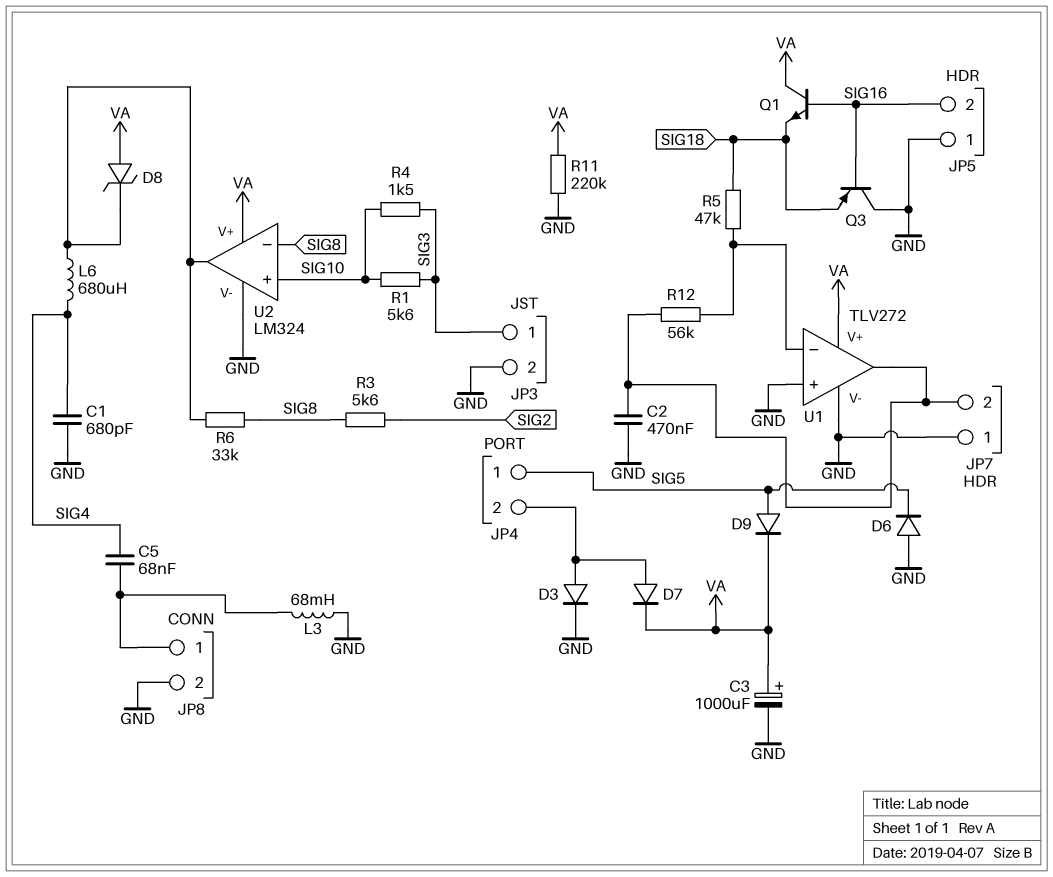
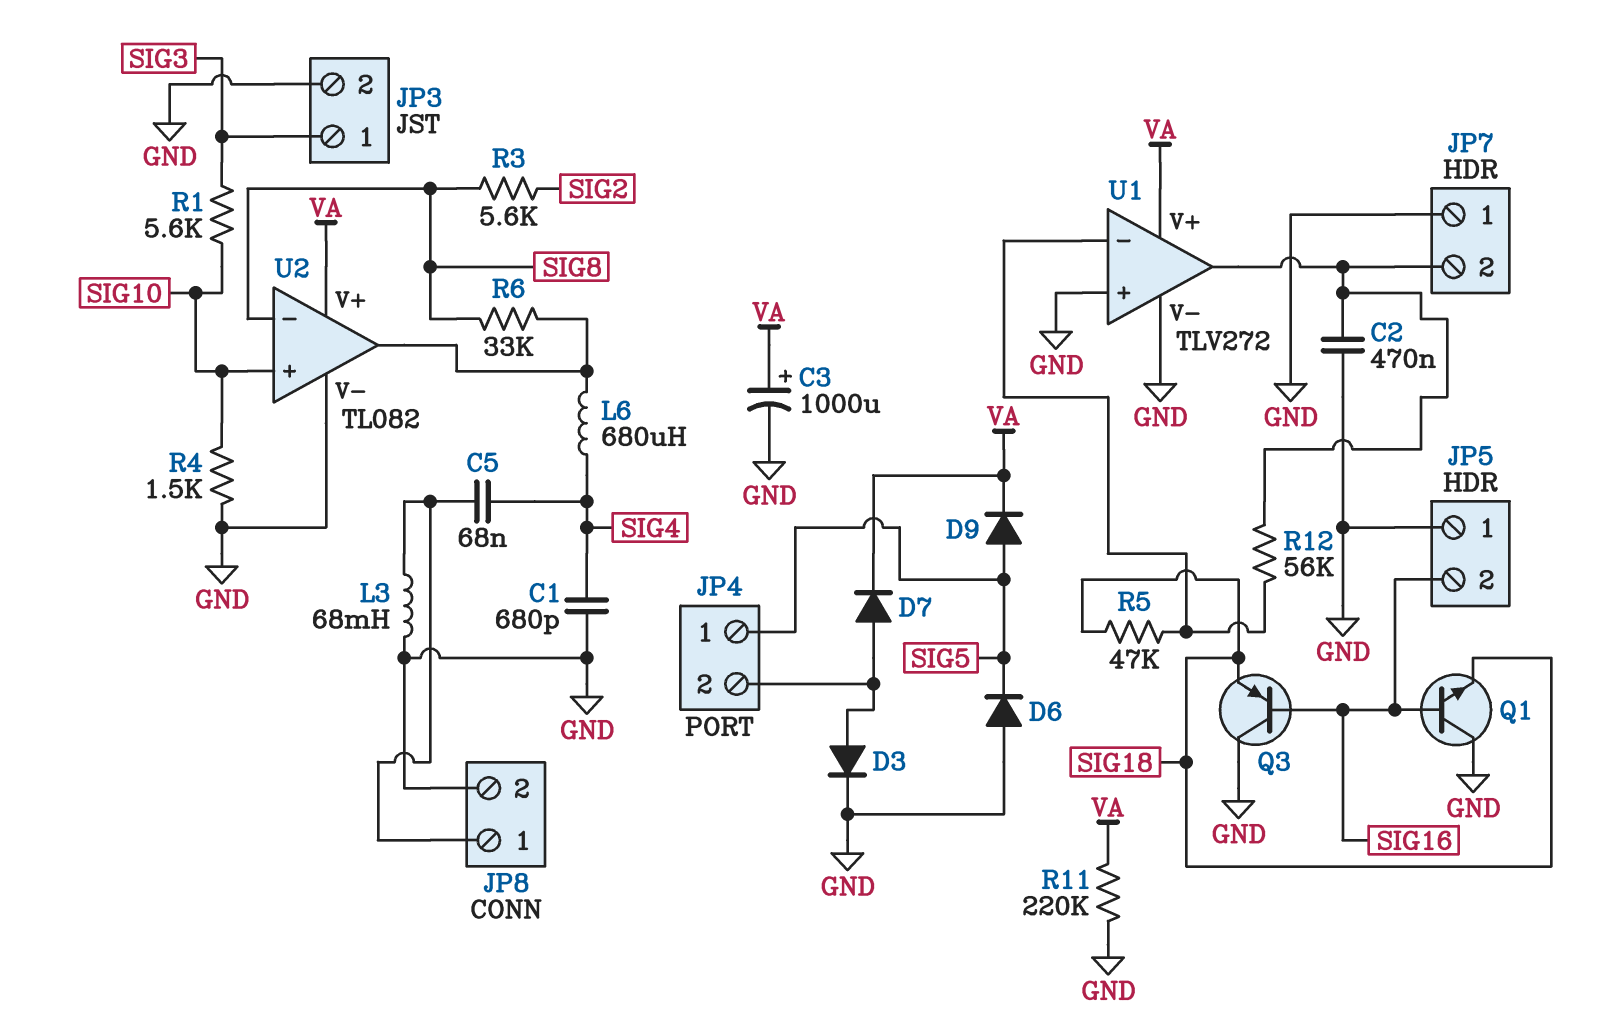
D8: zener (A VA, K U2/out) -> none
Q1: NPN (B SIG16, C VA, E SIG18) -> NPN (B SIG16, C GND, E SIG18)
R4: 1.5k (SIG3, SIG10) -> 1.5k (GND, SIG10)
U2: LM324 -> TL082

